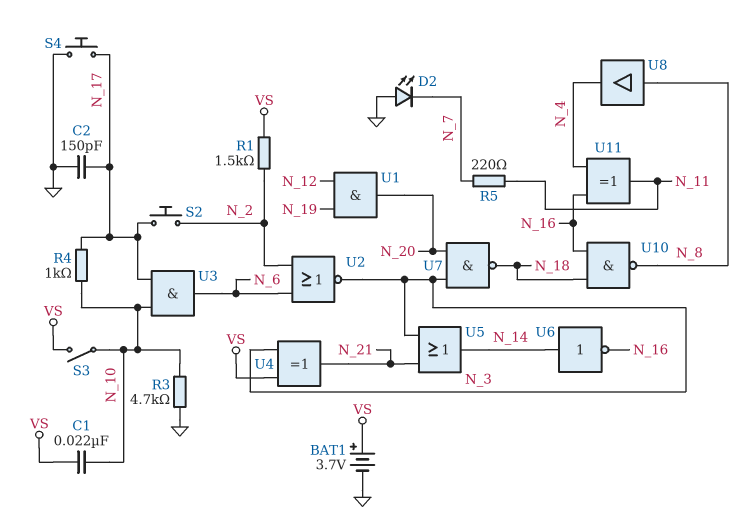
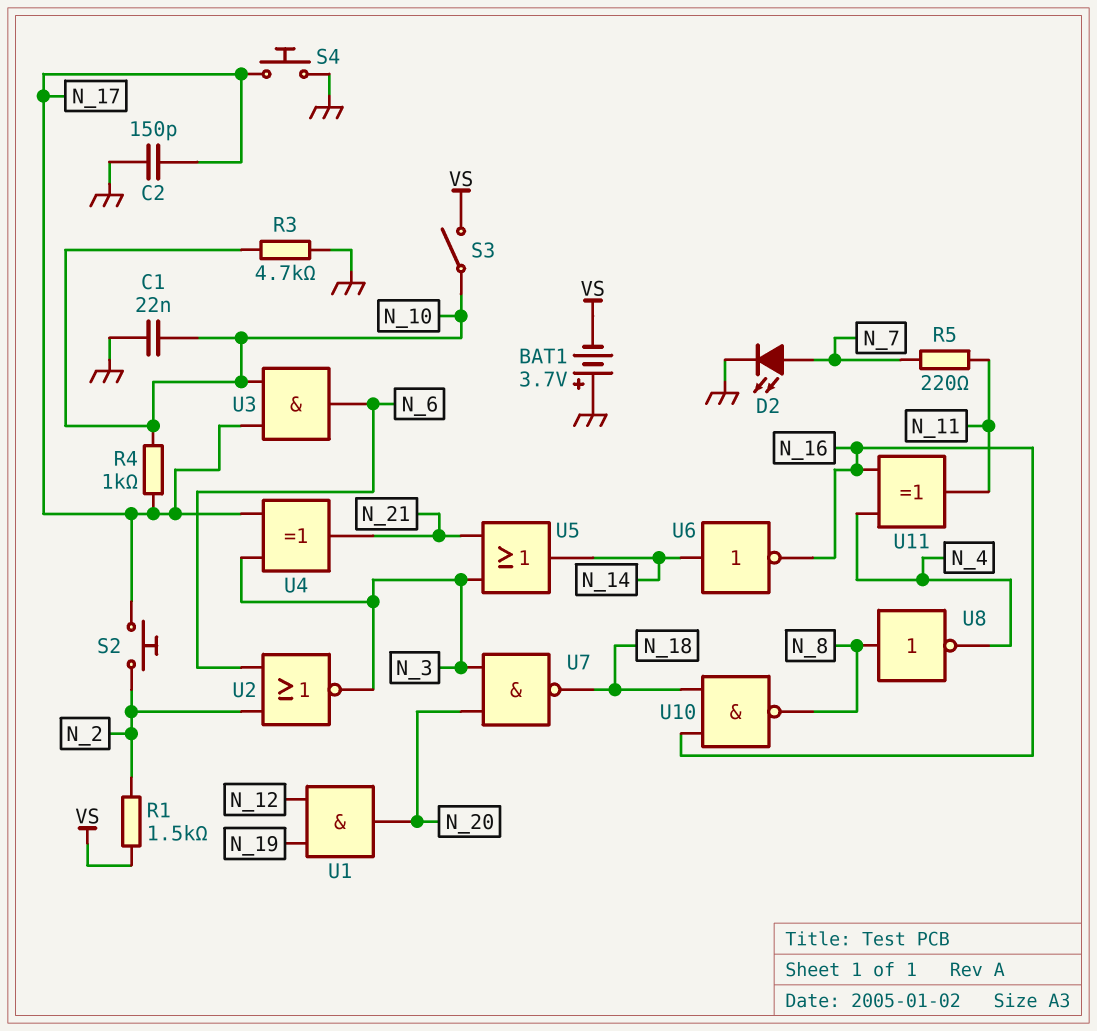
BAT1: 3.7V (plus VS, minus GND) -> 3.7V (plus GND, minus VS)
C1: 22nF (N_10, VS) -> 22nF (GND, N_10)
D2: LED (A GND, K N_7) -> LED (A N_7, K GND)
U4: XOR (in N_3, in VS, out N_21) -> XOR (in N_3, in N_17, out N_21)
U8: buffer (in N_8, out N_4) -> NOT (in N_8, out N_4)

